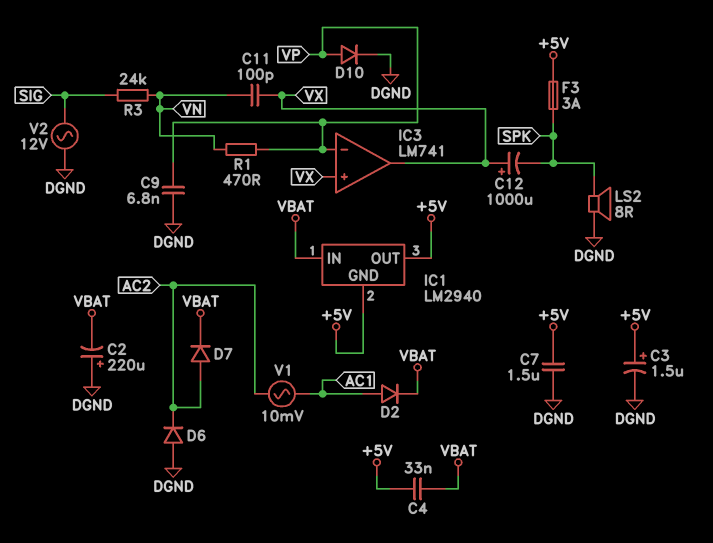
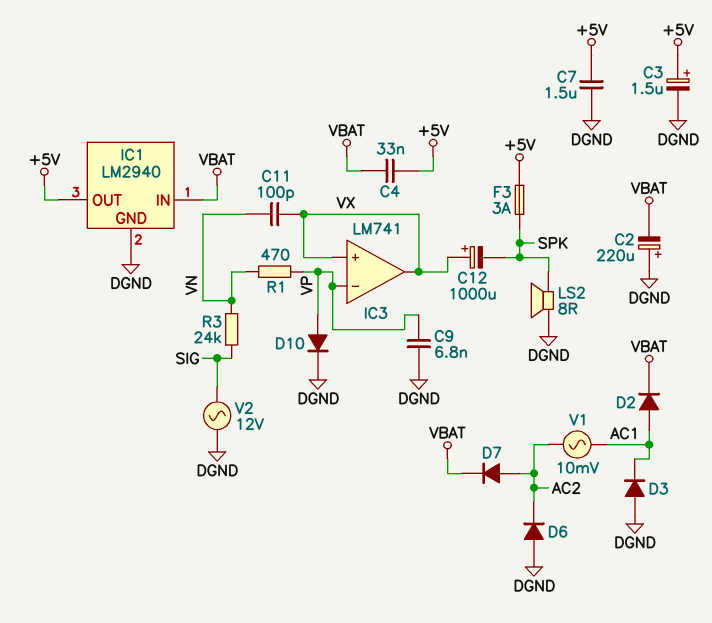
D3: none -> diode (A DGND, K AC1)
IC1 pin GND: +5V -> DGND

